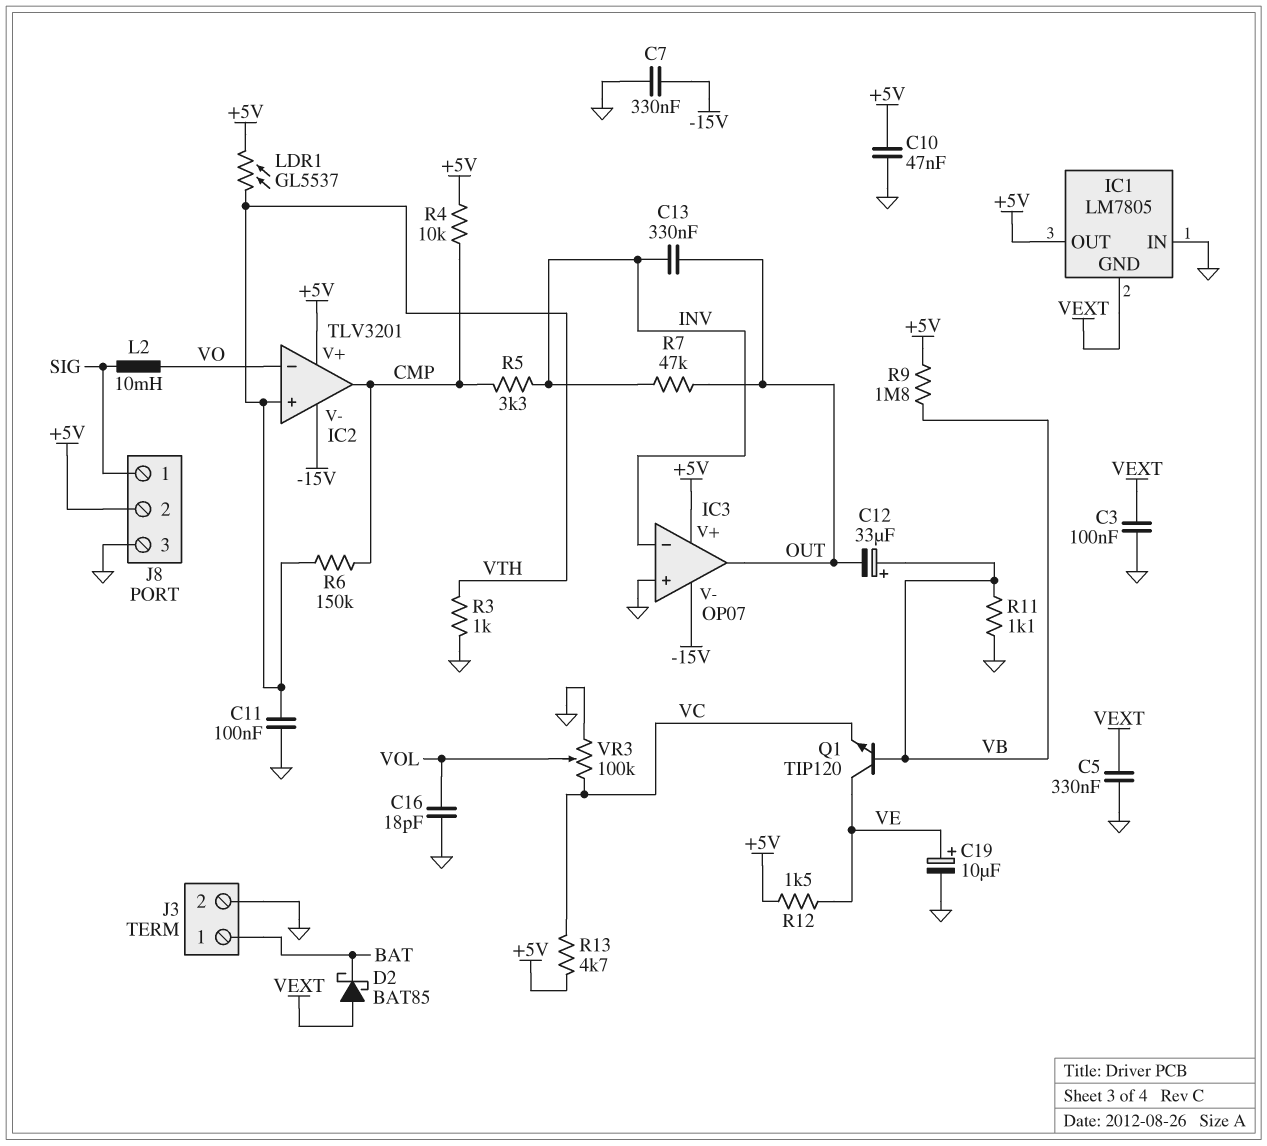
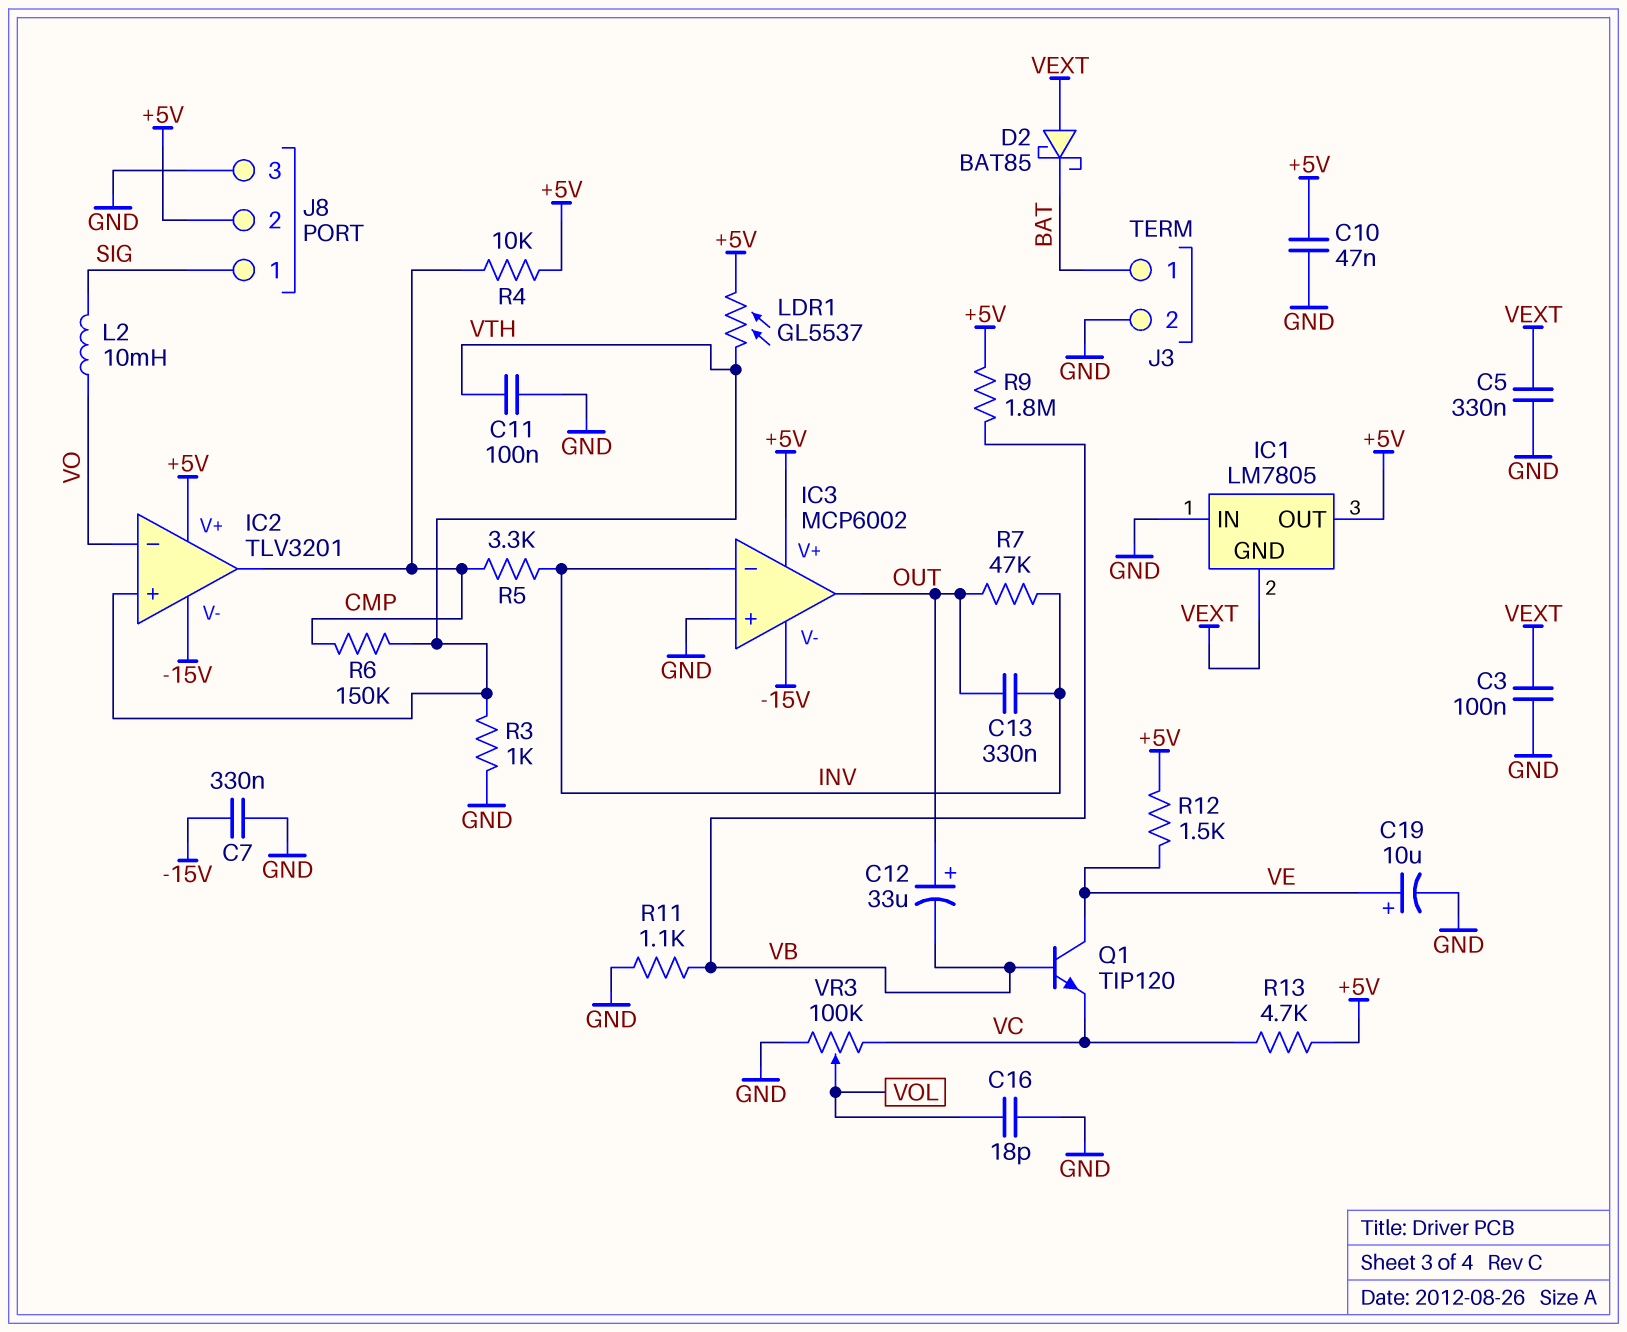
C12: 33uF (plus VB, minus OUT) -> 33uF (plus OUT, minus VB)
IC3: OP07 -> MCP6002

